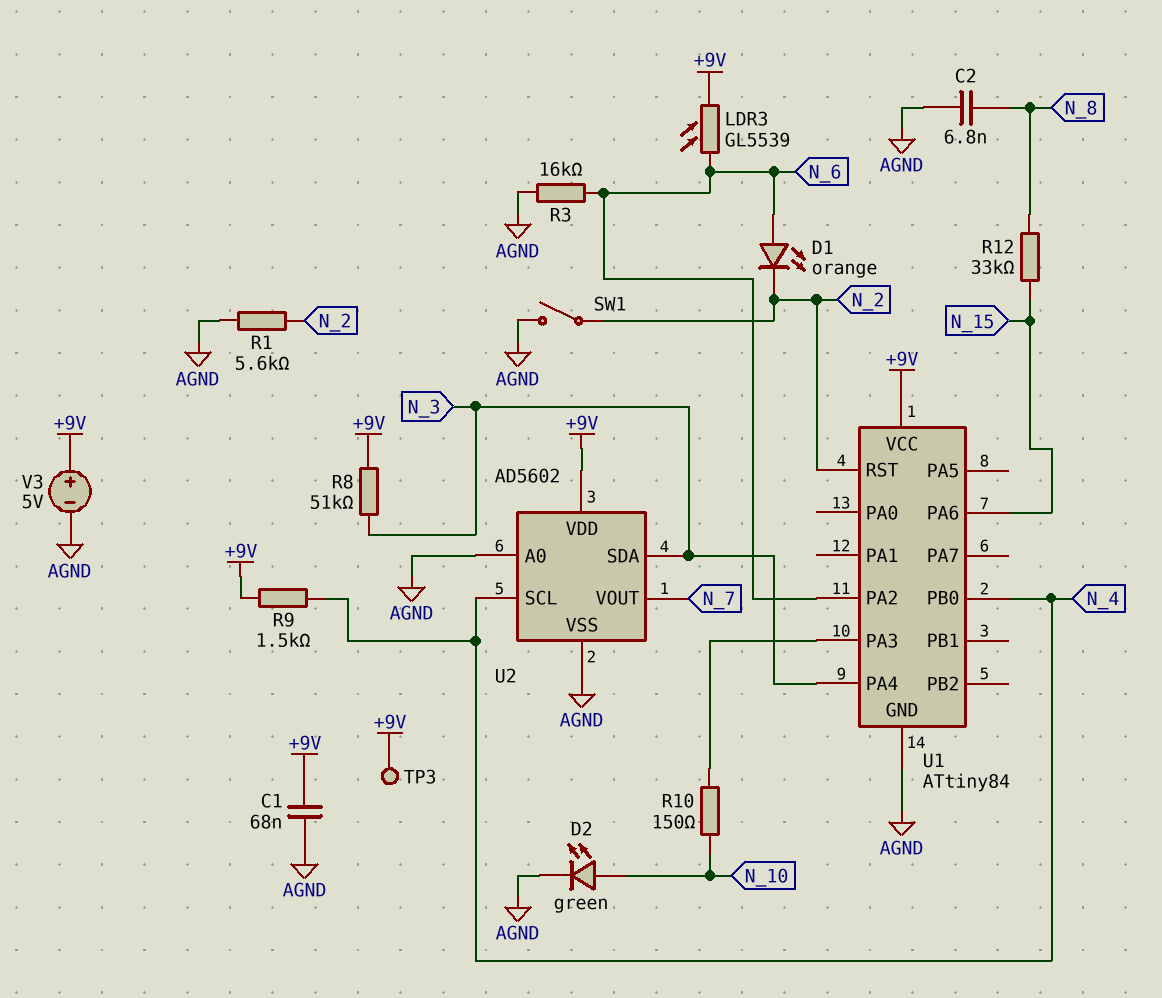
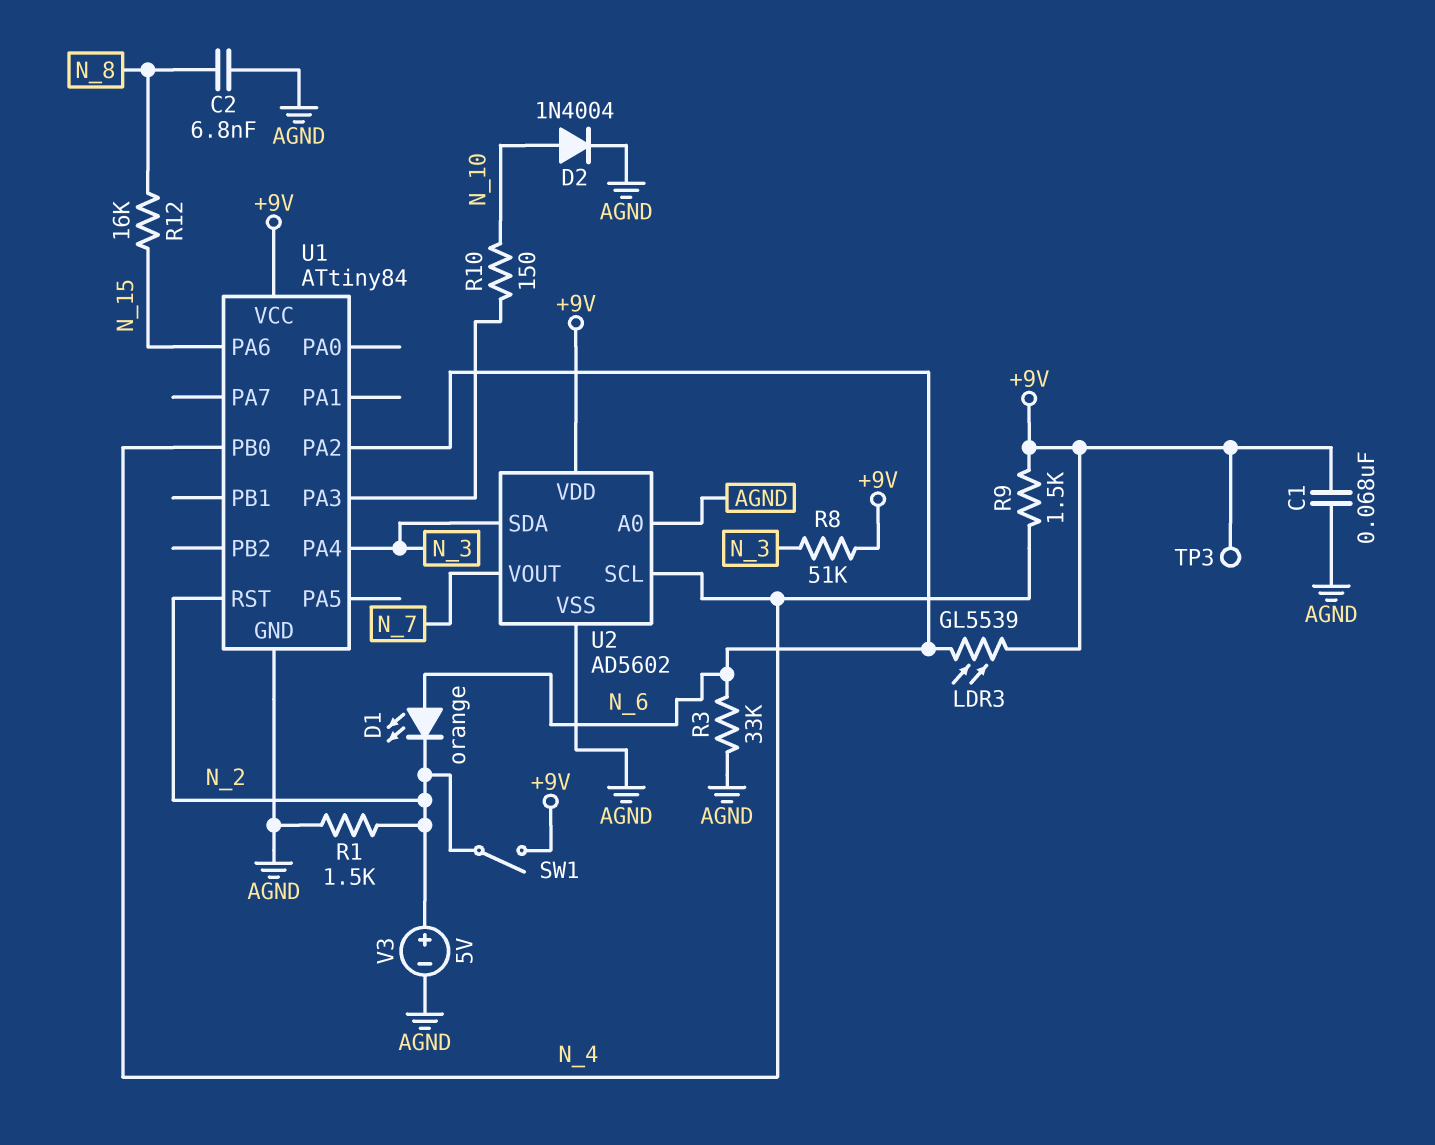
D2: LED green (A N_10, K AGND) -> diode 1N4004 (A N_10, K AGND)
R1: 5.6k (AGND, N_2) -> 1.5k (AGND, N_2)
R3: 16k (AGND, N_6) -> 33k (AGND, N_6)
R12: 33k (N_8, N_15) -> 16k (N_8, N_15)
SW1: switch (AGND, N_2) -> switch (+9V, N_2)
V3: 5V (plus +9V, minus AGND) -> 5V (plus N_2, minus AGND)

